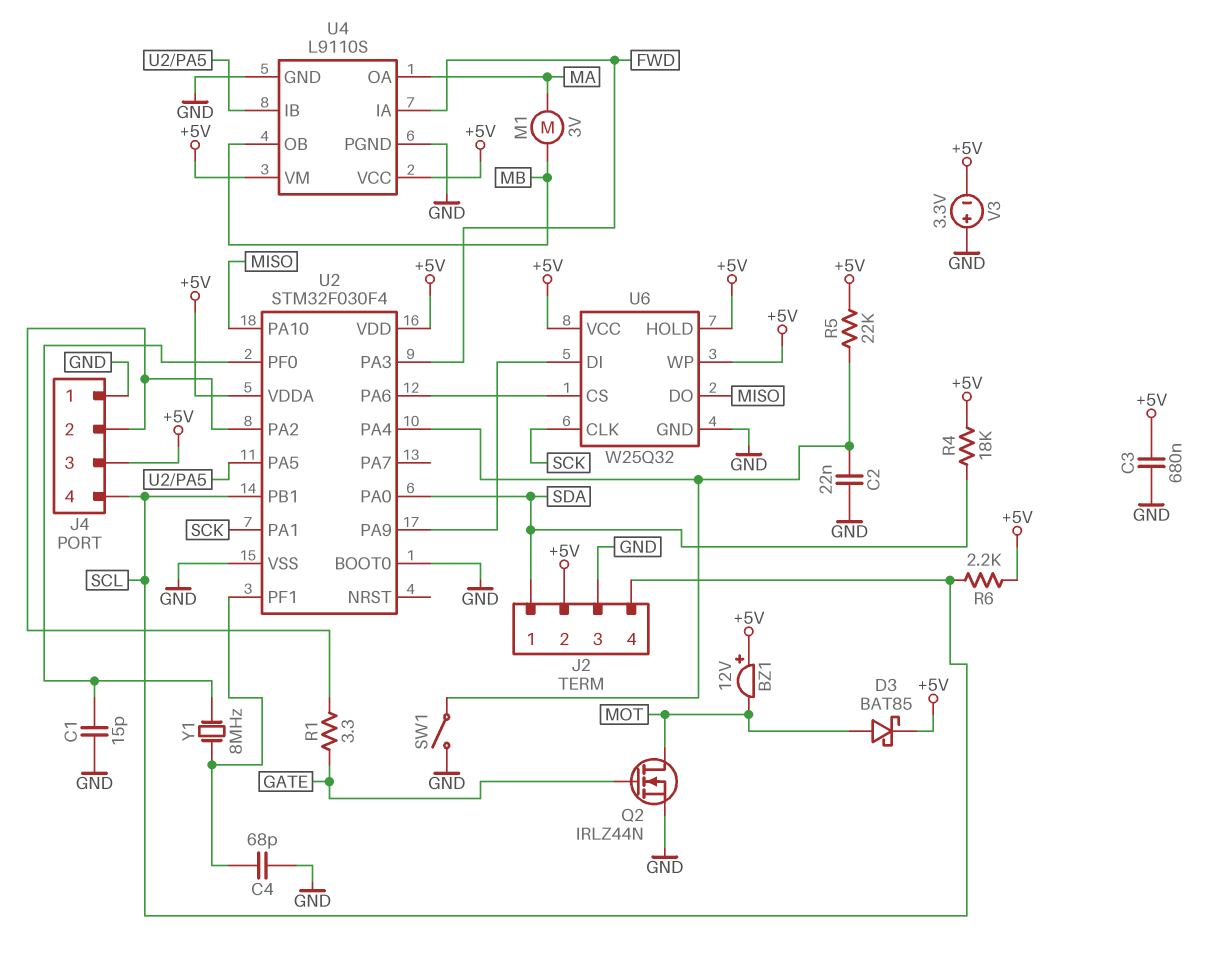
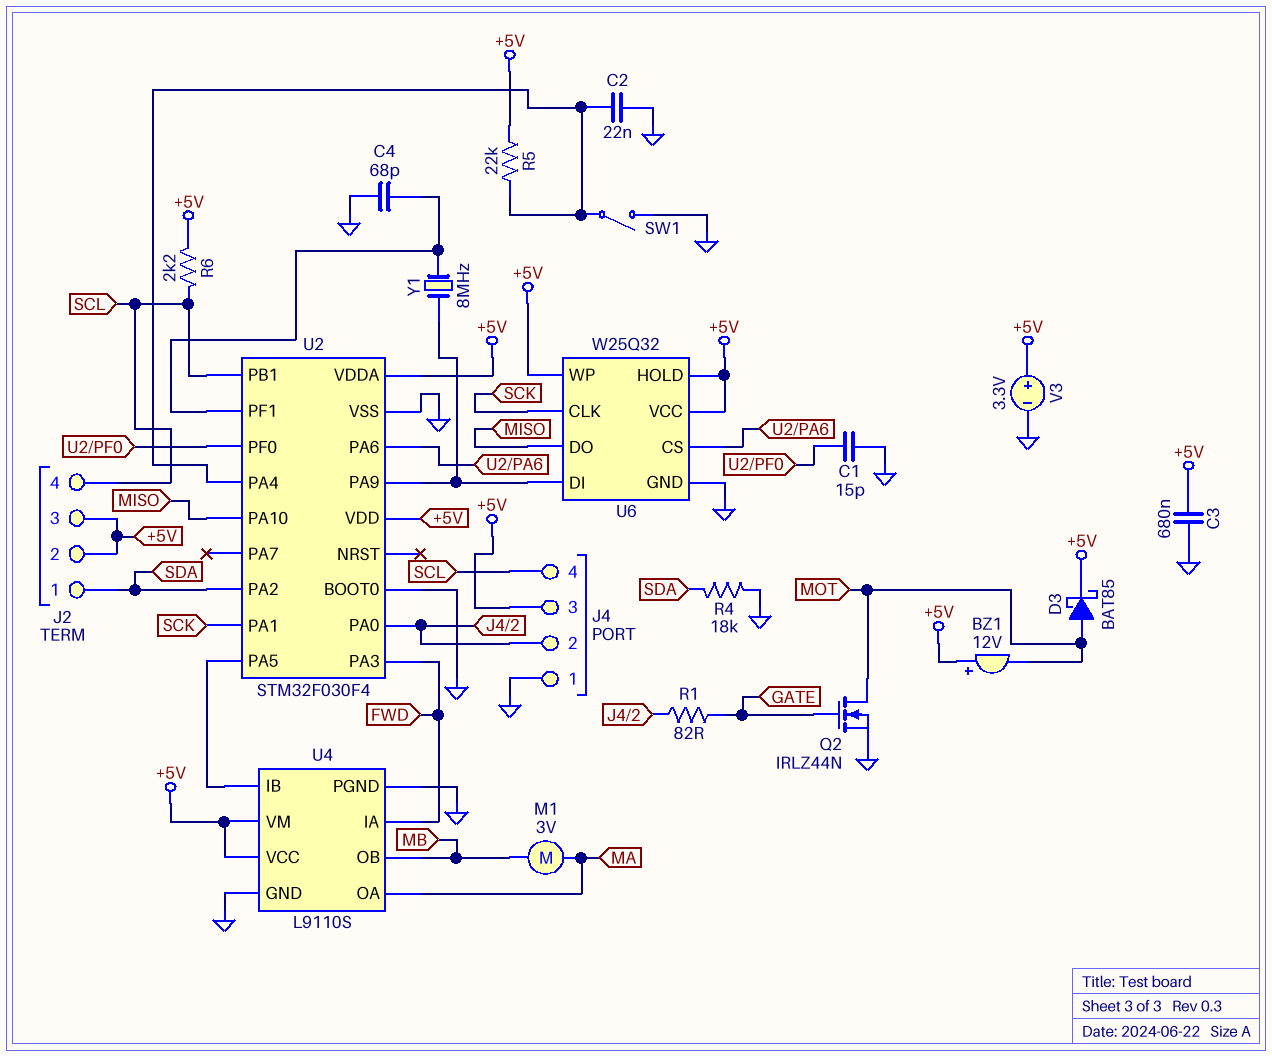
J2 pin 3: GND -> +5V
R1: 3.3 (GATE, J4/2) -> 82 (GATE, J4/2)
R4: 18k (+5V, SDA) -> 18k (GND, SDA)
U2 pin PA0: SDA -> J4/2
U2 pin PA2: J4/2 -> SDA
V3: 3.3V (plus GND, minus +5V) -> 3.3V (plus +5V, minus GND)
Y1: 8MHz (U2/PF0, U2/PF1) -> 8MHz (U2/PA9, U2/PF1)

